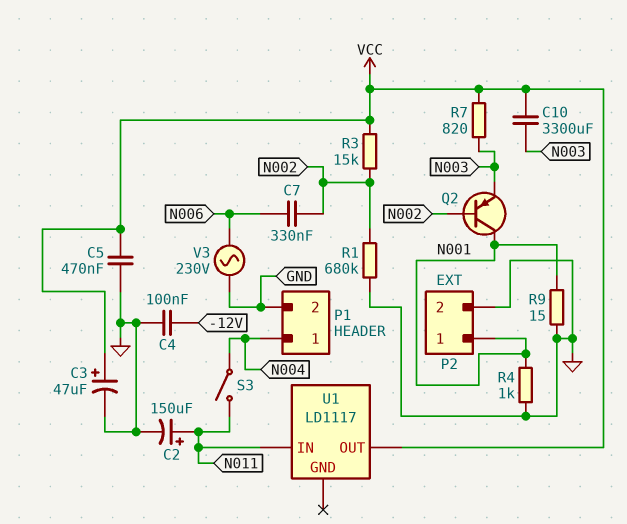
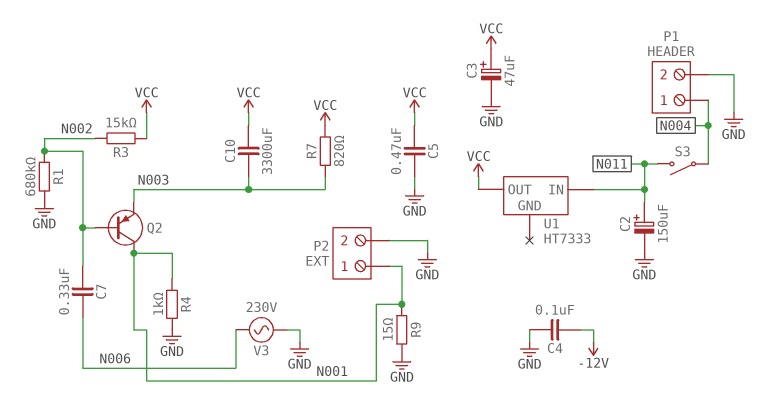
U1: LD1117 -> HT7333

